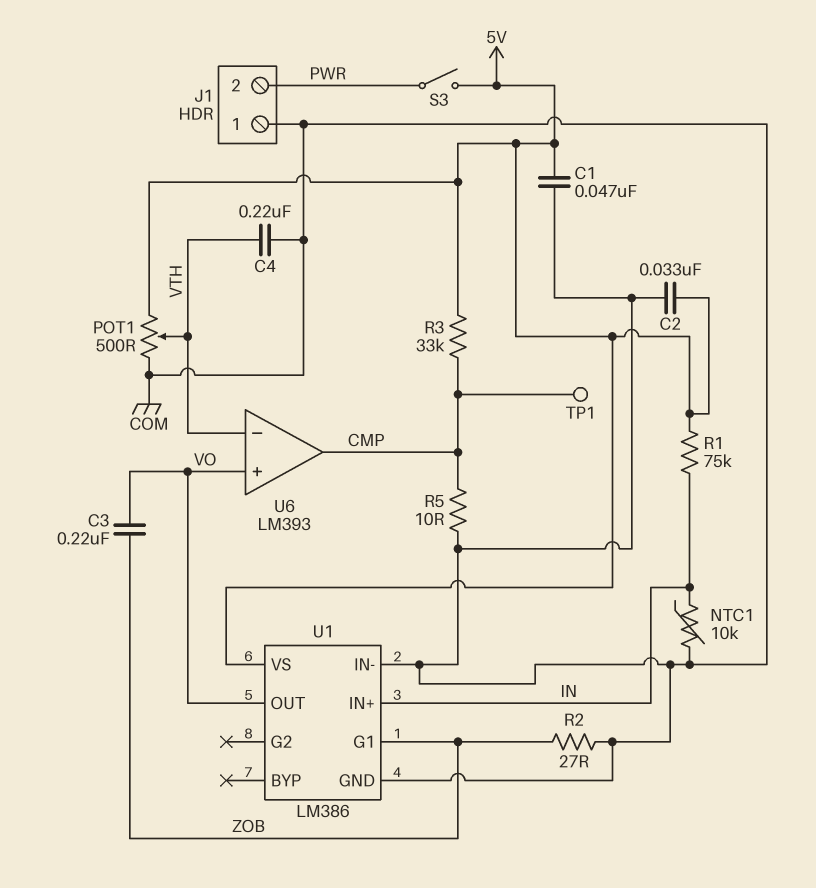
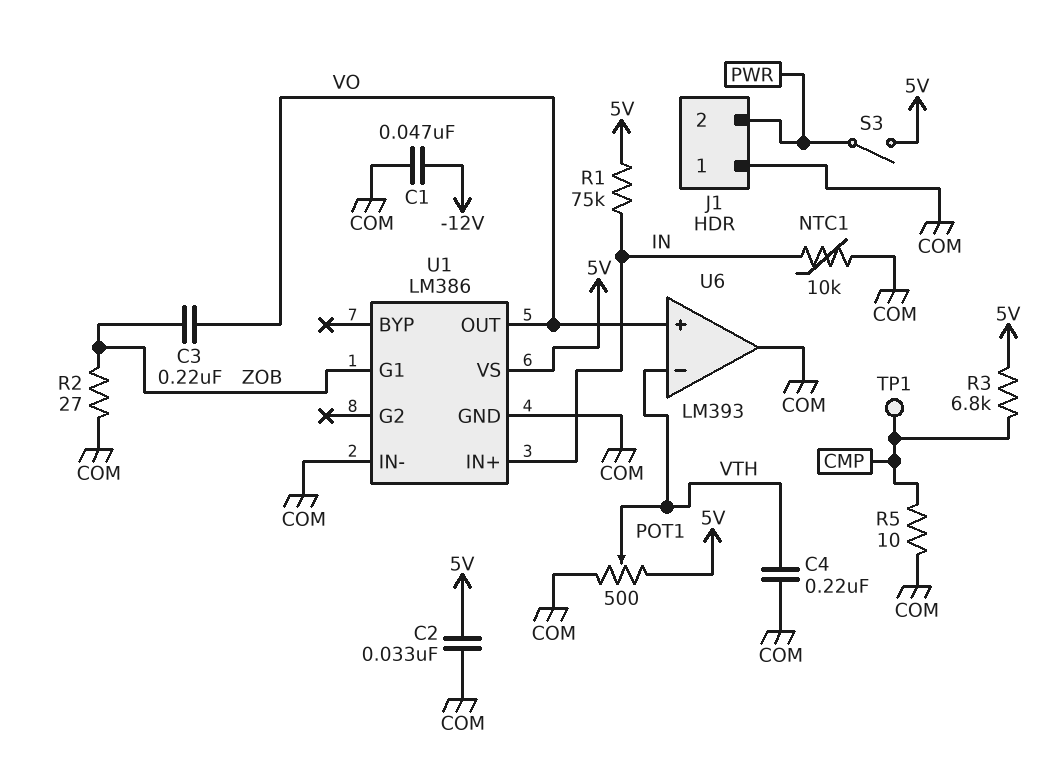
C1: 47nF (5V, COM) -> 47nF (-12V, COM)
R3: 33k (5V, CMP) -> 6.8k (5V, CMP)
U6 pin out: CMP -> COM

